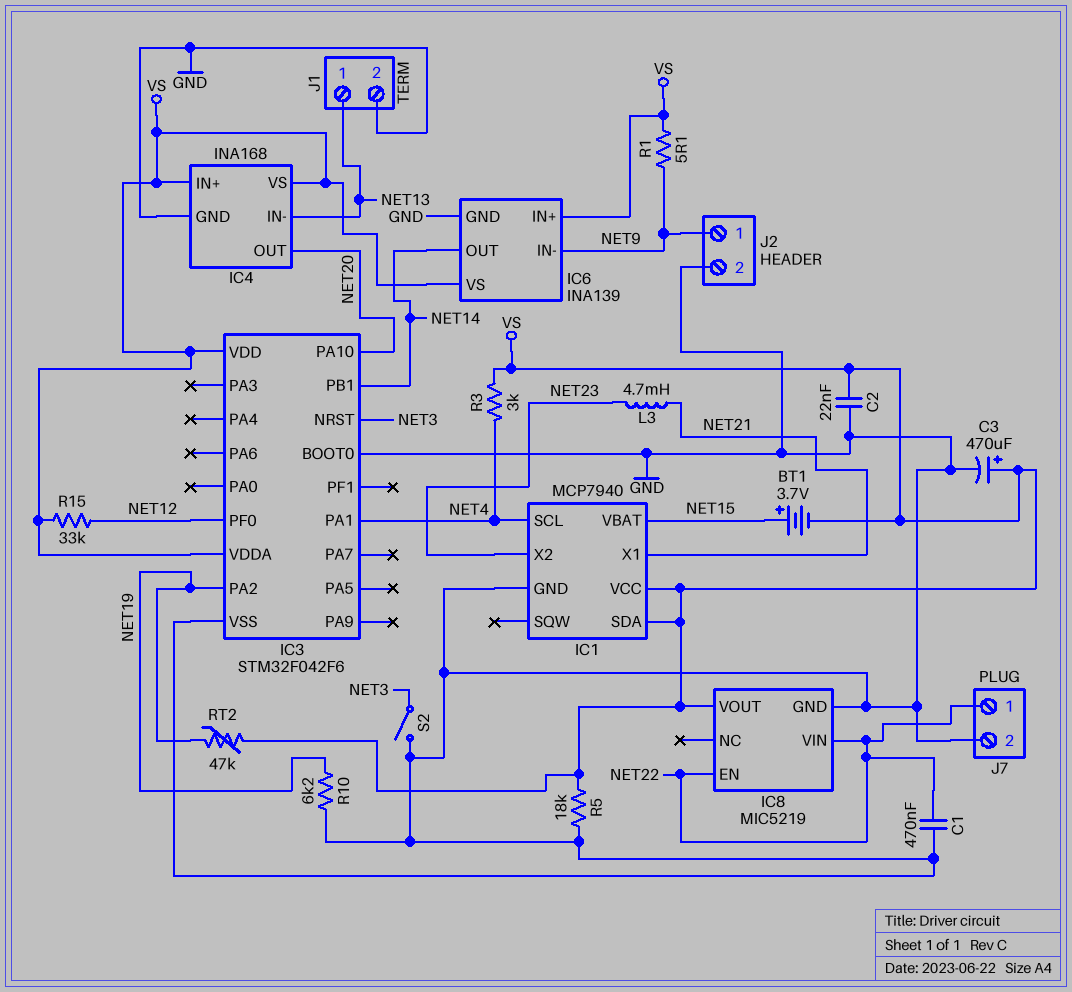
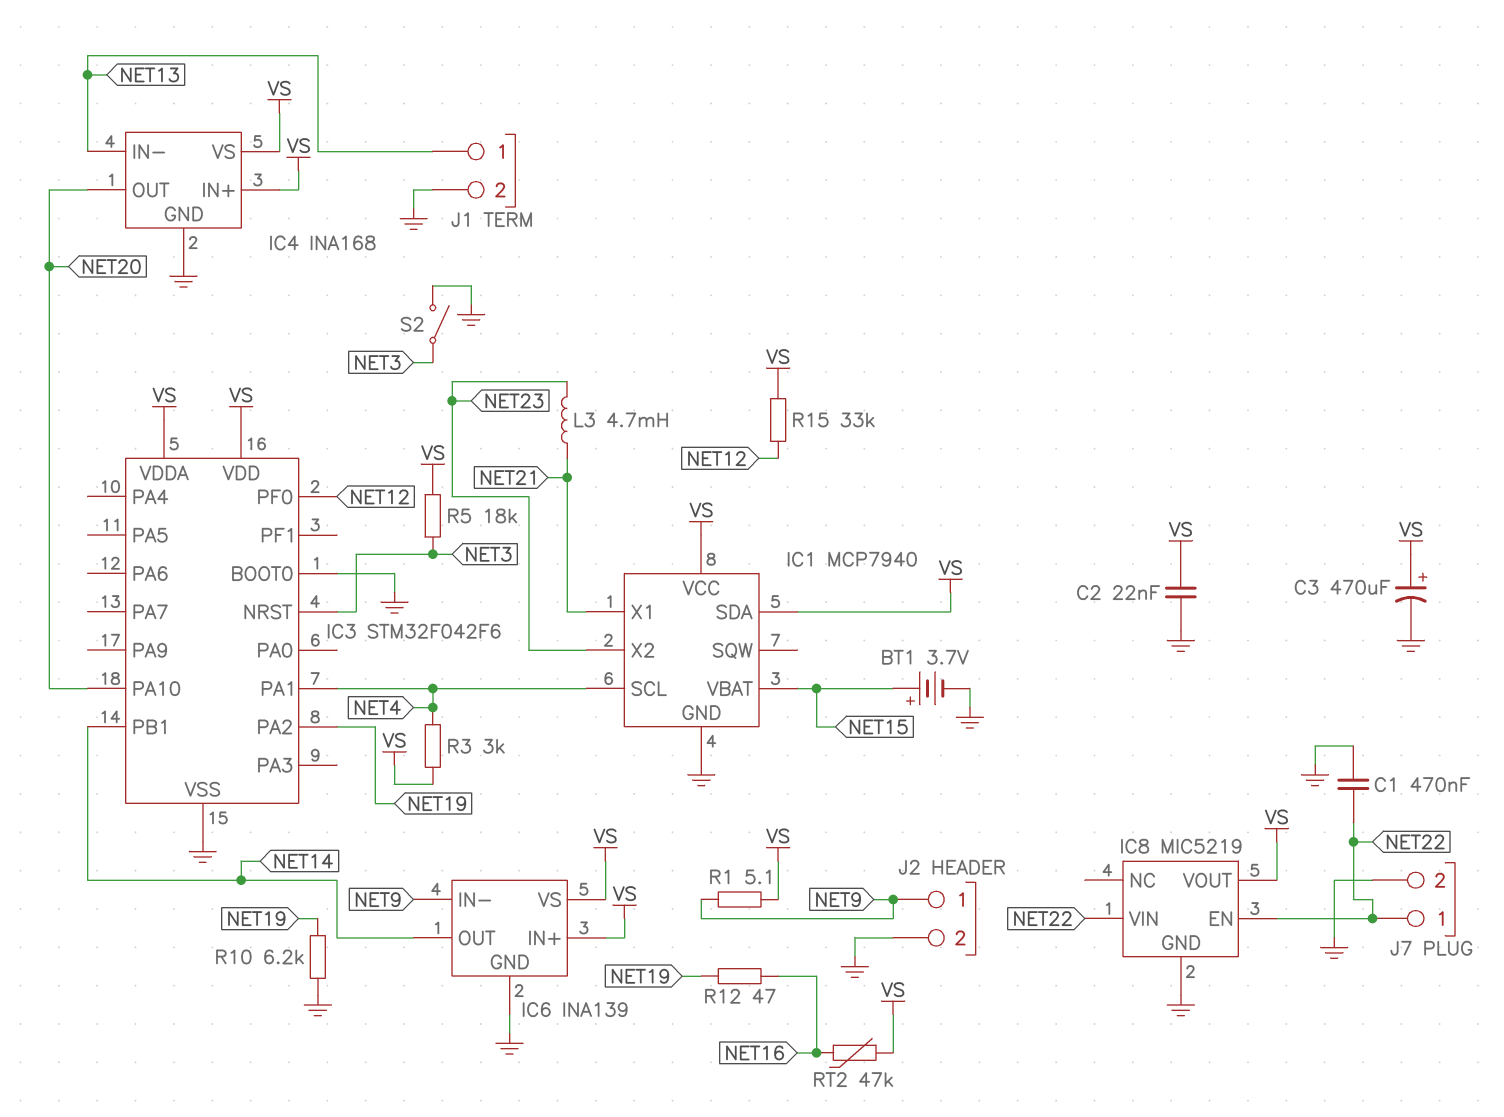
BT1: 3.7V (plus NET15, minus VS) -> 3.7V (plus NET15, minus GND)
R5: 18k (GND, VS) -> 18k (NET3, VS)
R12: none -> 47 (NET16, NET19)
RT2: 47k (NET19, VS) -> 47k (NET16, VS)

